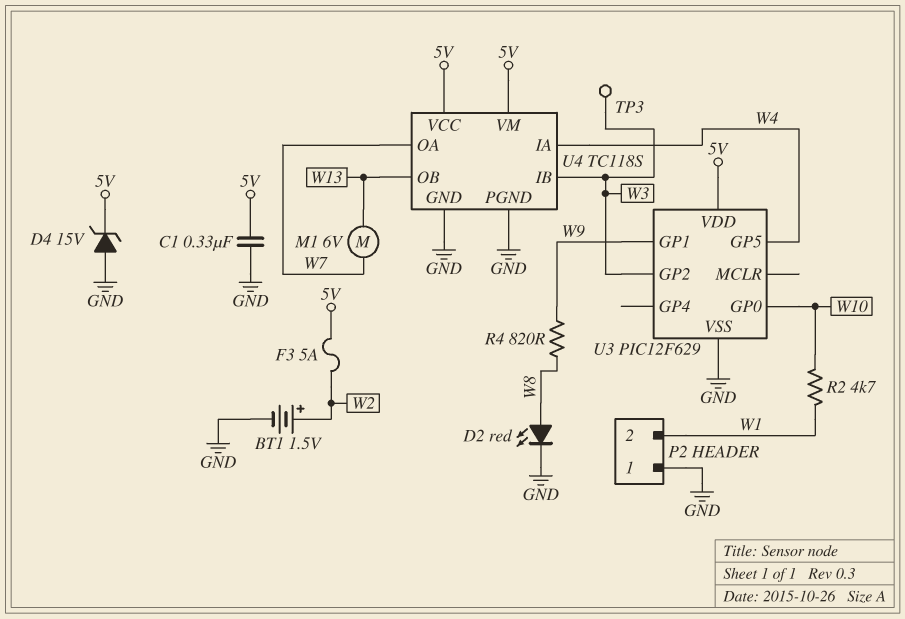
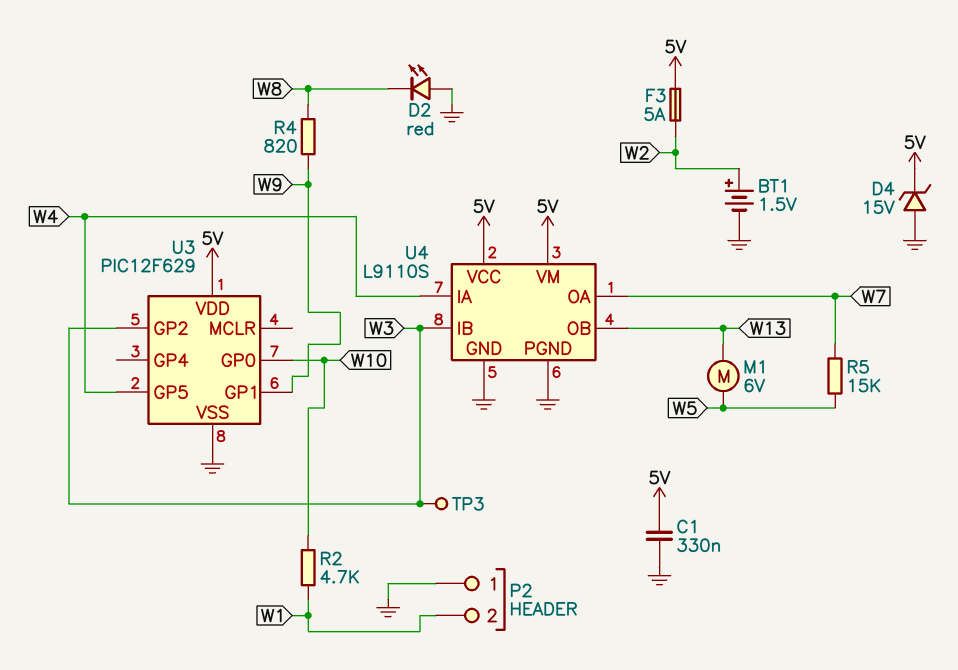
D2: LED red (A W8, K GND) -> LED red (A GND, K W8)
M1: motor 6V (W7, W13) -> motor 6V (W5, W13)
R5: none -> 15k (W5, W7)
U4: TC118S -> L9110S

